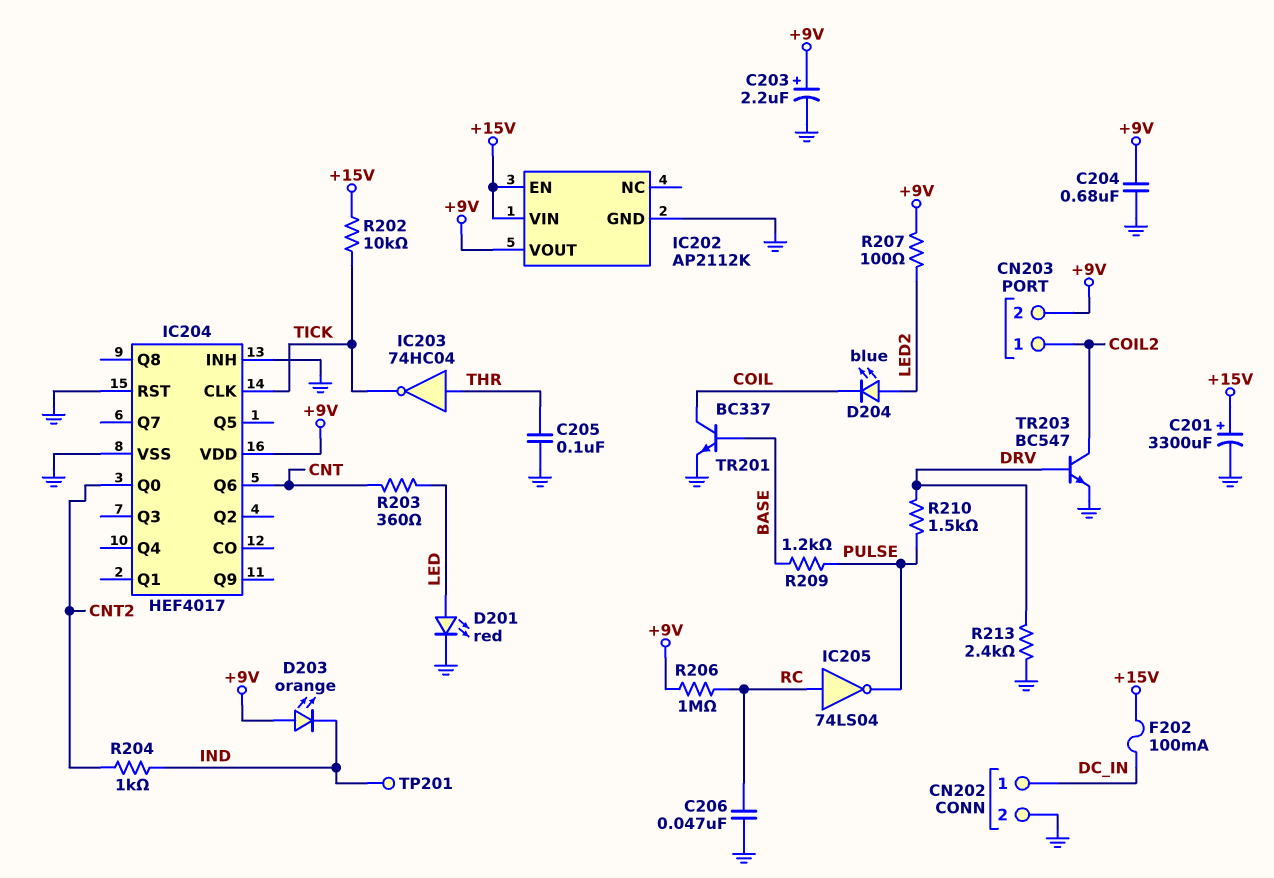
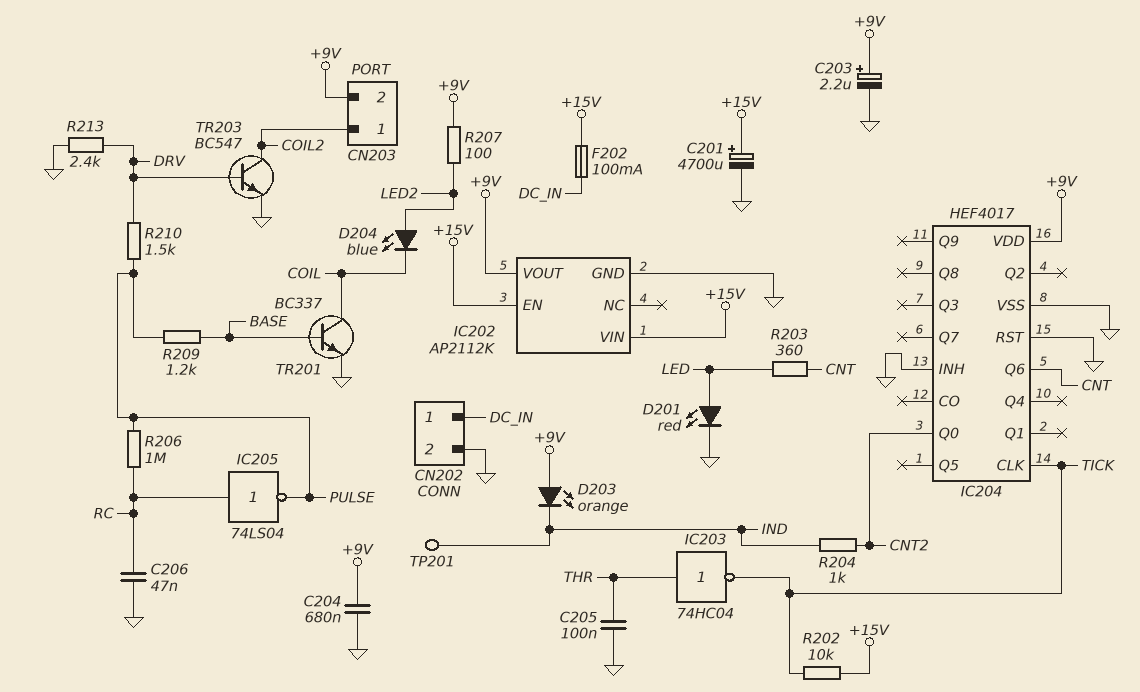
C201: 3300uF (plus +15V, minus GND) -> 4700uF (plus +15V, minus GND)
R206: 1M (+9V, RC) -> 1M (PULSE, RC)

